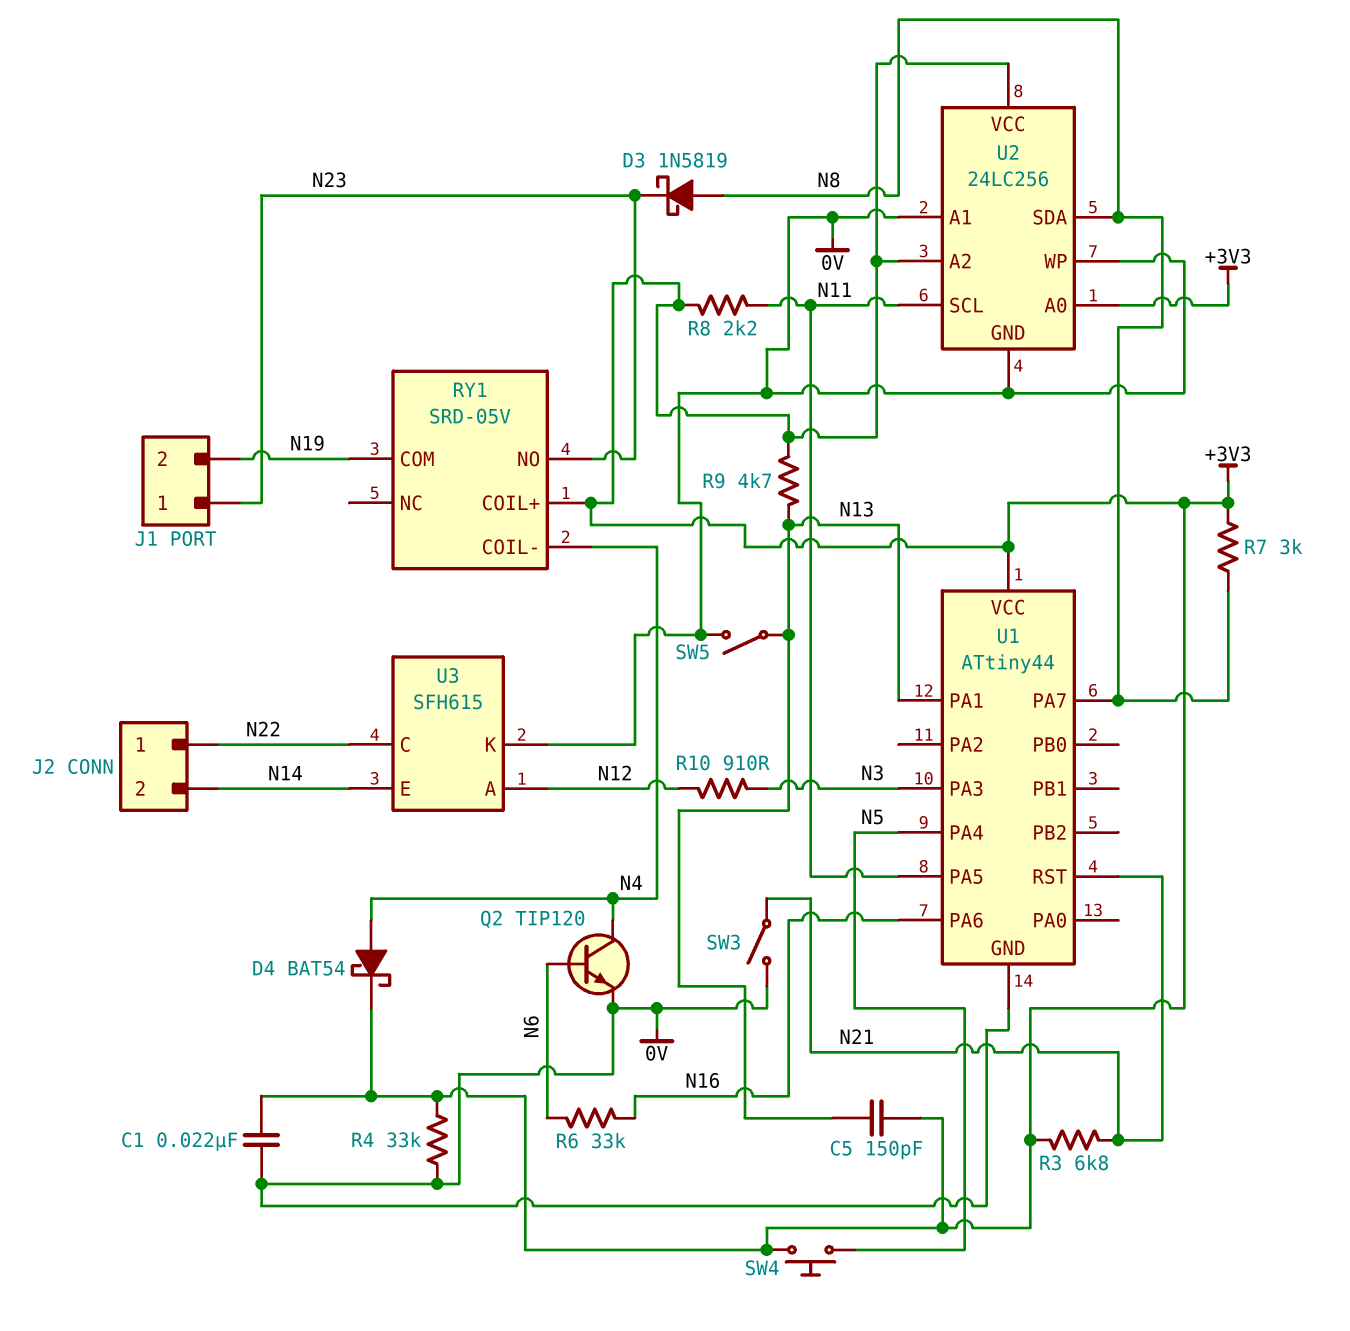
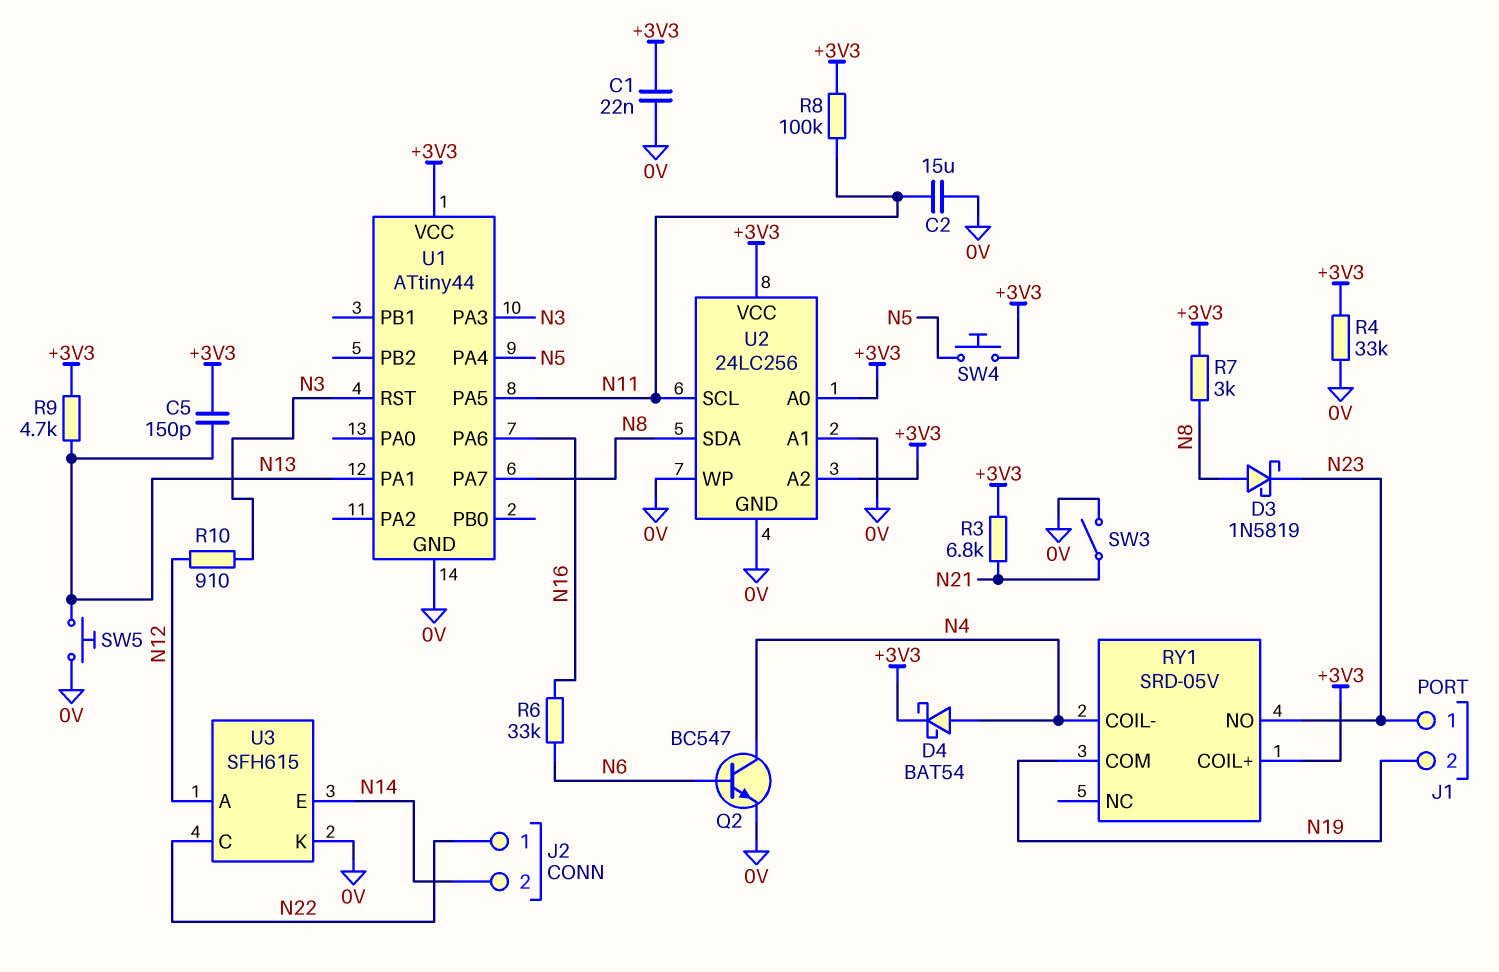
C2: none -> 15uF (0V, N11)
Q2: NPN TIP120 (B N6, C N4, E 0V) -> NPN BC547 (B N6, C N4, E 0V)
R8: 2.2k (+3V3, N11) -> 100k (+3V3, N11)
SW5: switch (0V, N13) -> button (0V, N13)
U1 pin RST: N21 -> N3

